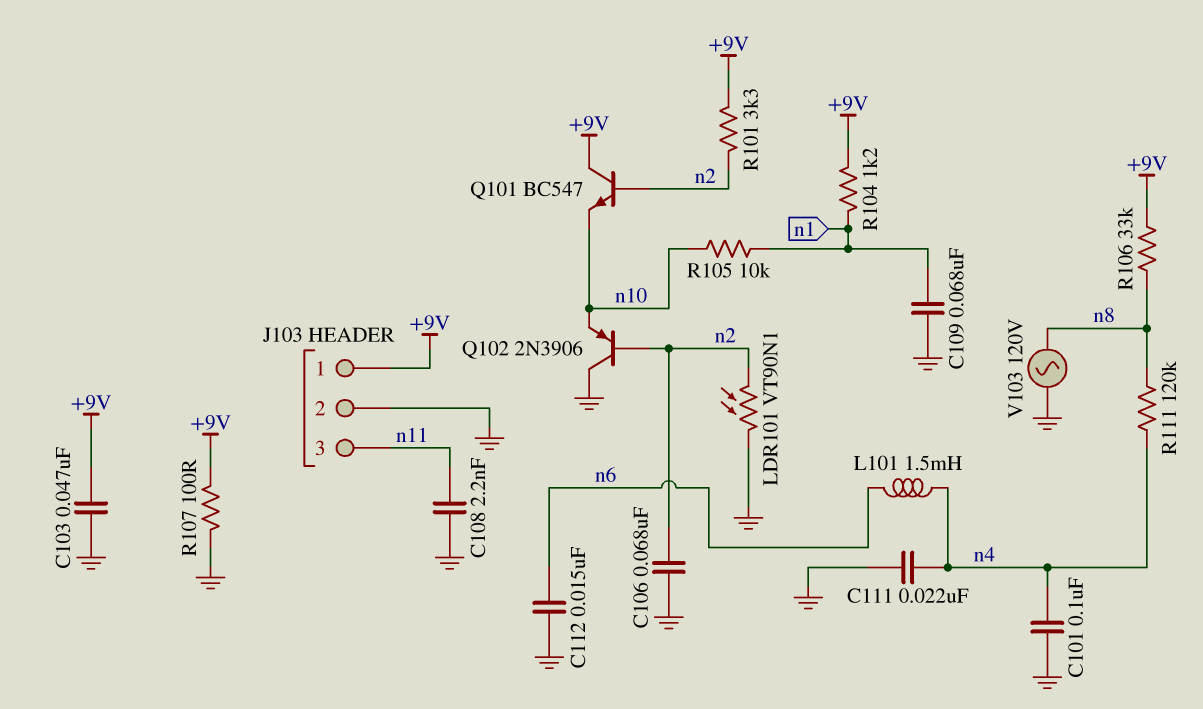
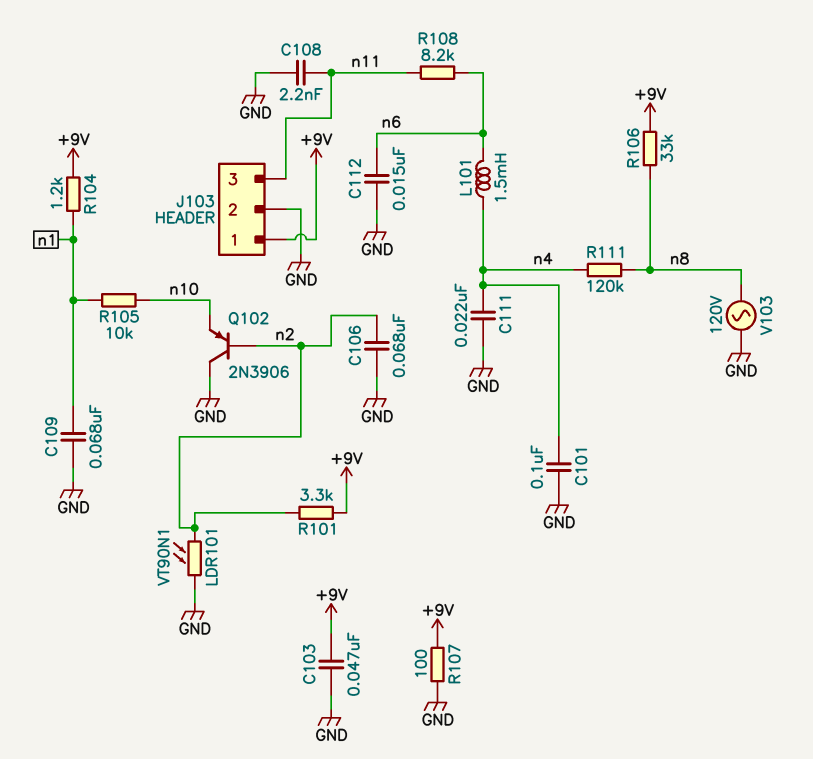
Q101: NPN BC547 (B n2, C +9V, E n10) -> none
R108: none -> 8.2k (n6, n11)

